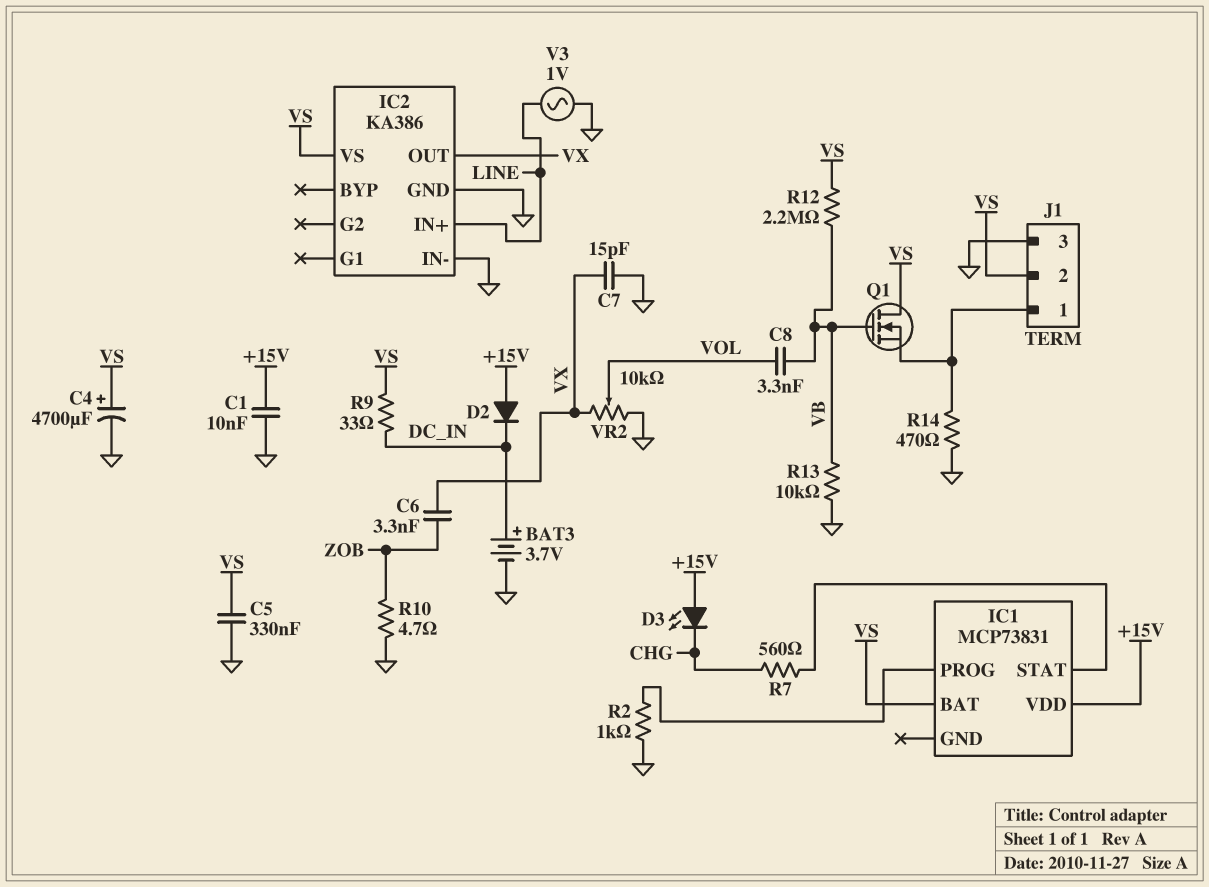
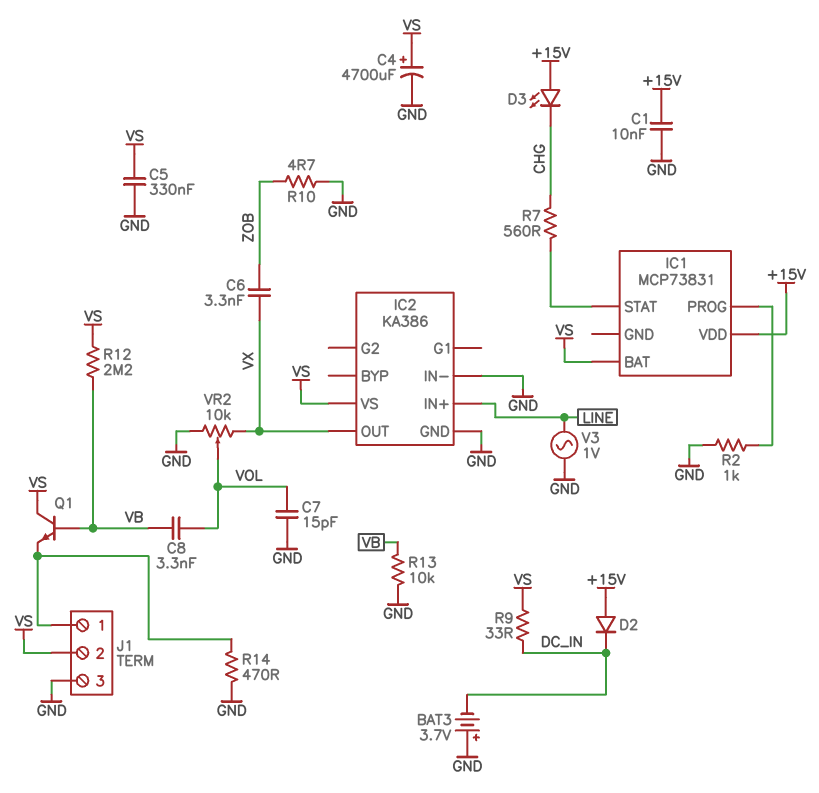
BAT3: 3.7V (plus DC_IN, minus GND) -> 3.7V (plus GND, minus DC_IN)
C7: 15pF (GND, VX) -> 15pF (GND, VOL)
Q1: NMOS (G VB, D VS, S J1/1) -> NPN (B VB, C VS, E J1/1)

